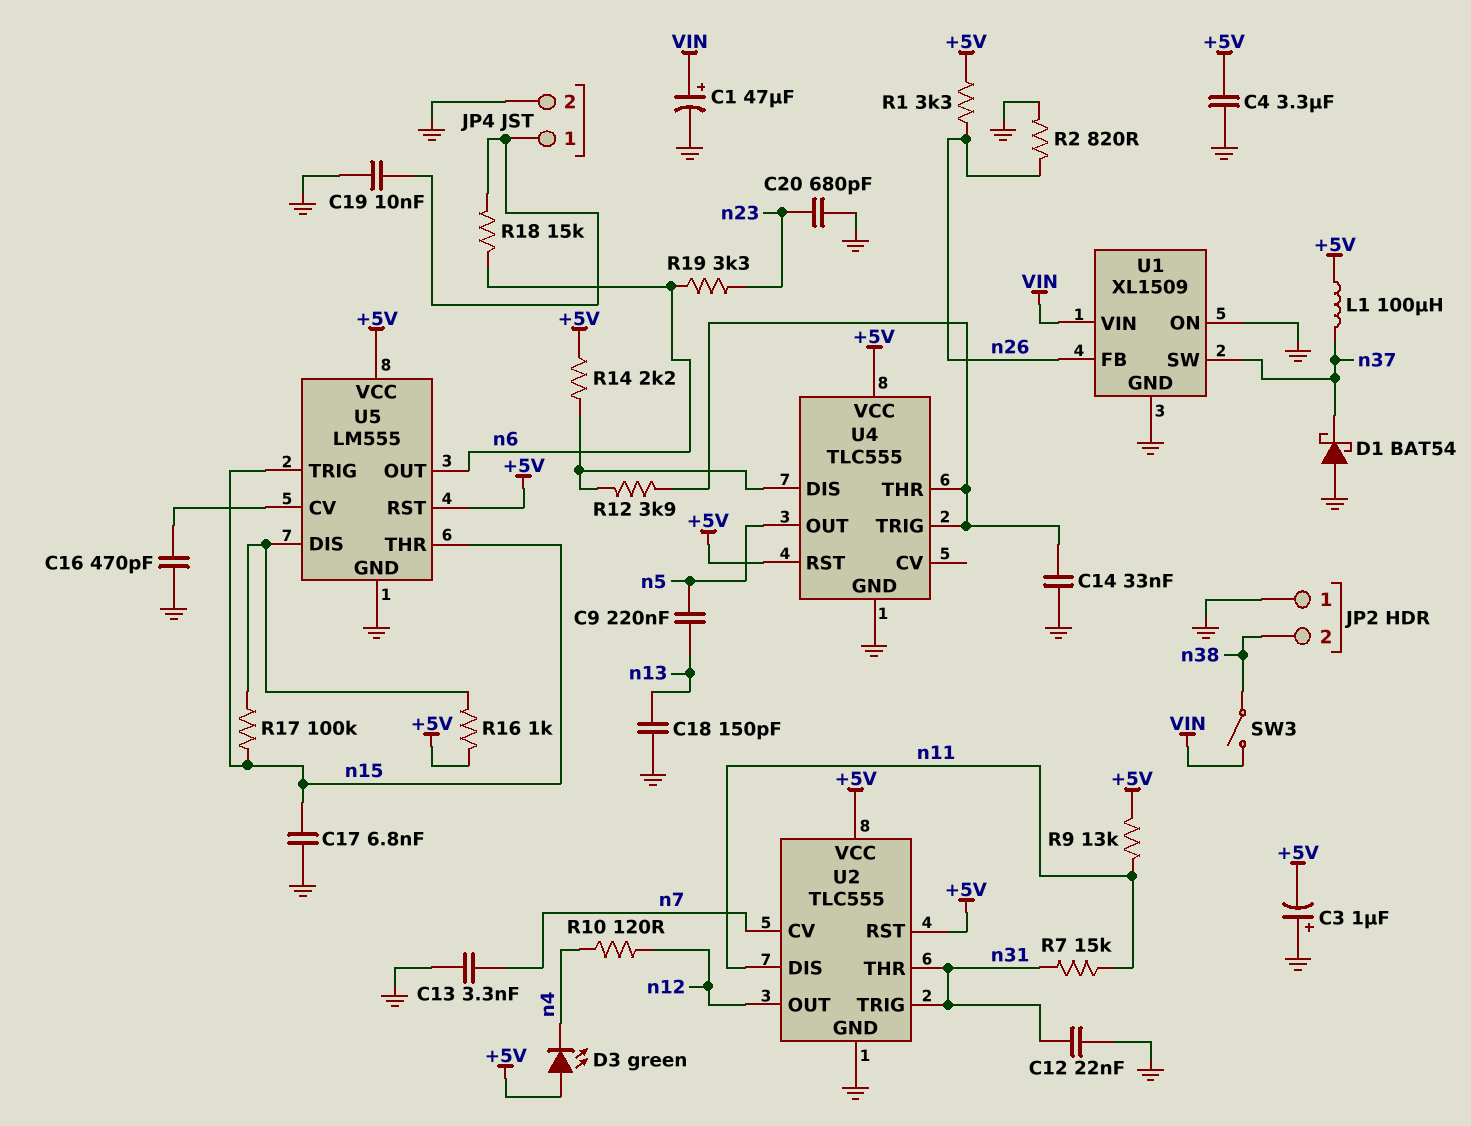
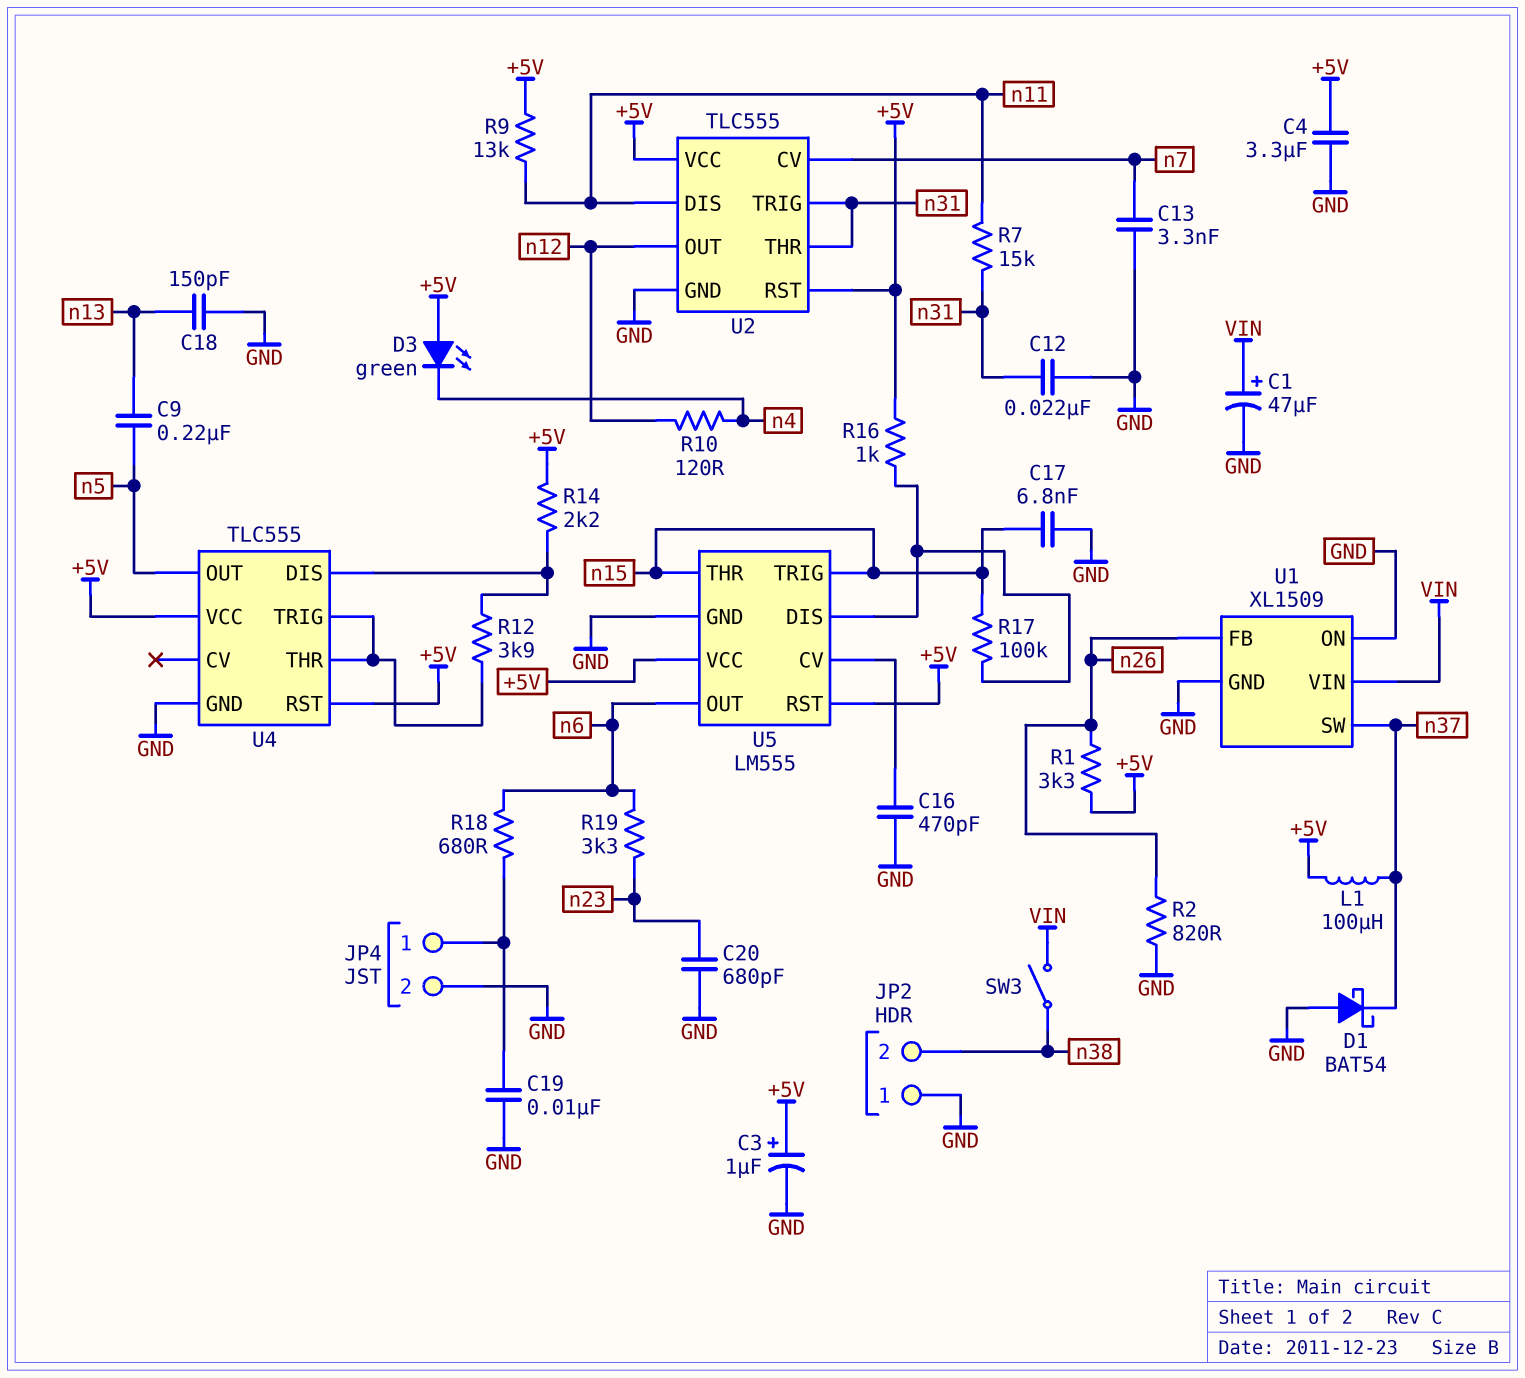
C3: 1uF (plus GND, minus +5V) -> 1uF (plus +5V, minus GND)
C14: 33nF (GND, U4/THR) -> none
R18: 15k (JP4/1, n6) -> 680 (JP4/1, n6)

